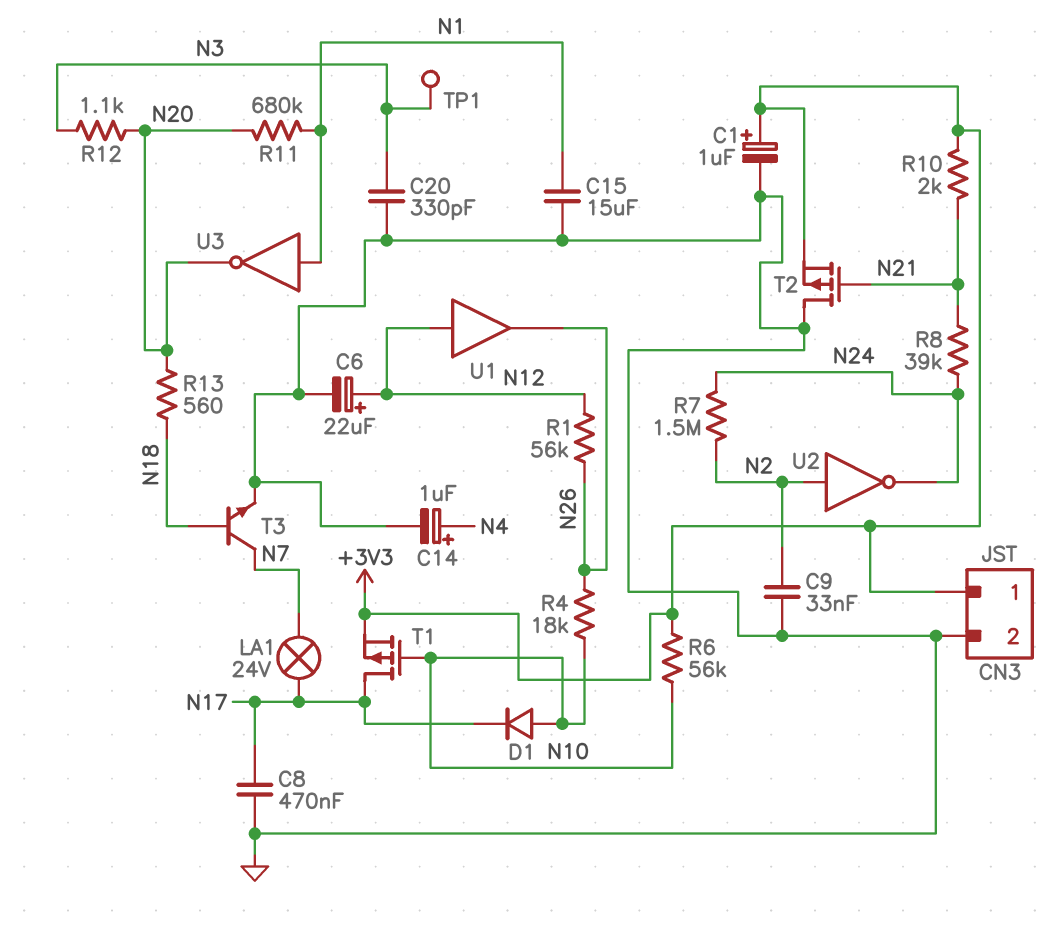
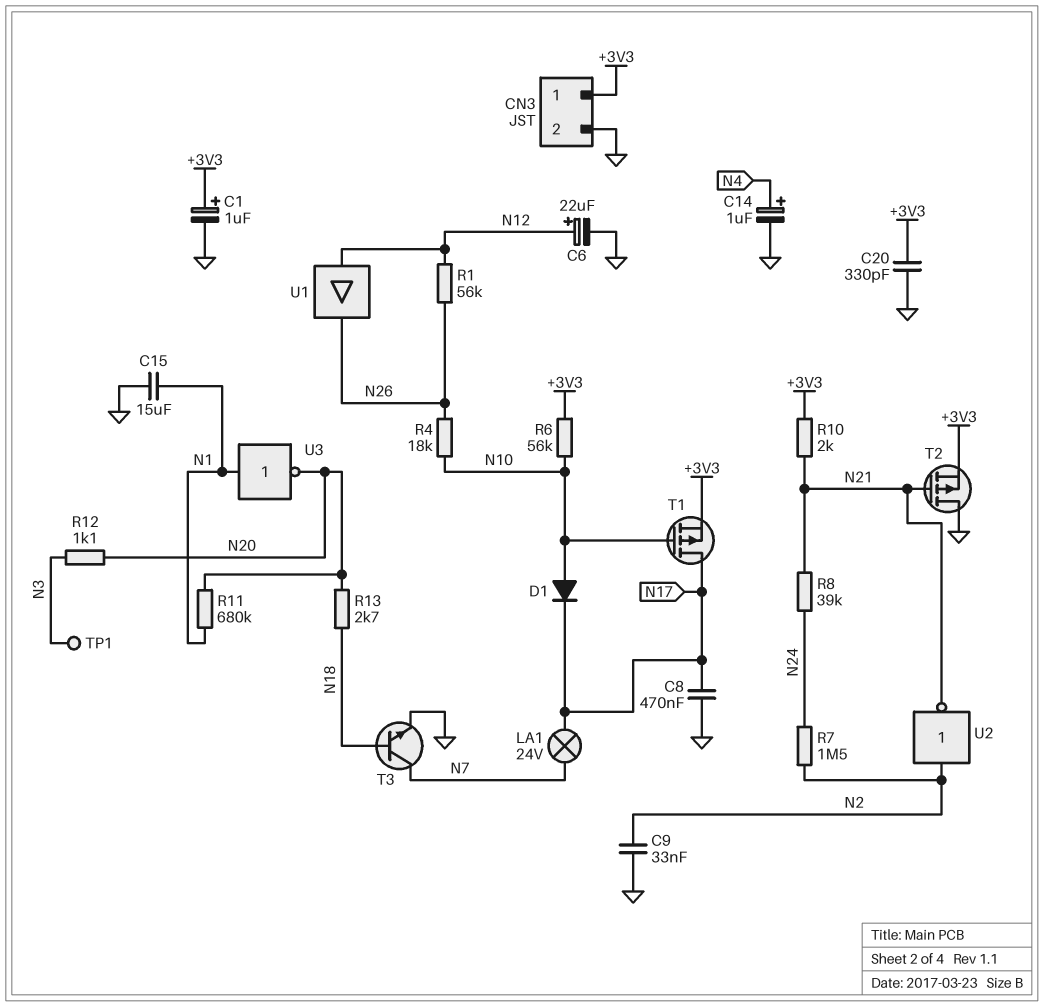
C20: 330pF (GND, N3) -> 330pF (+3V3, GND)
R13: 560 (N18, N20) -> 2.7k (N18, N20)
U2: NOT (in N2, out N24) -> NOT (in N2, out N21)

